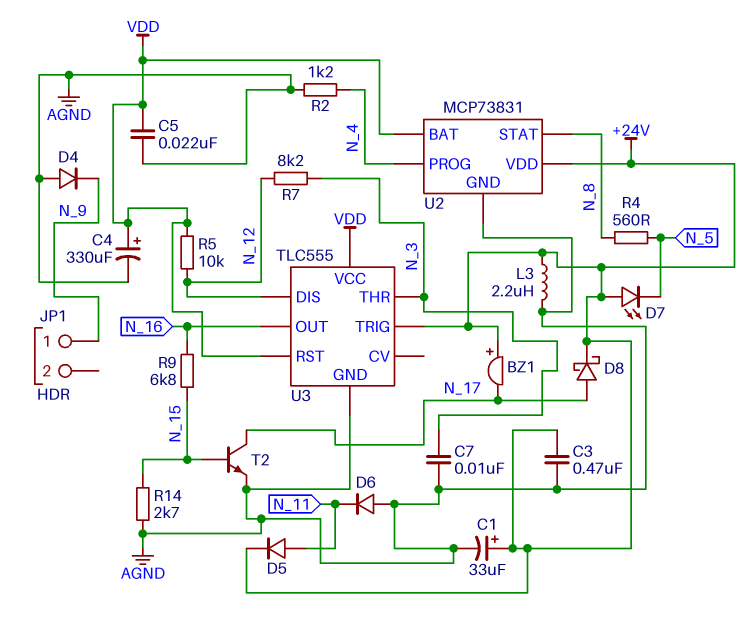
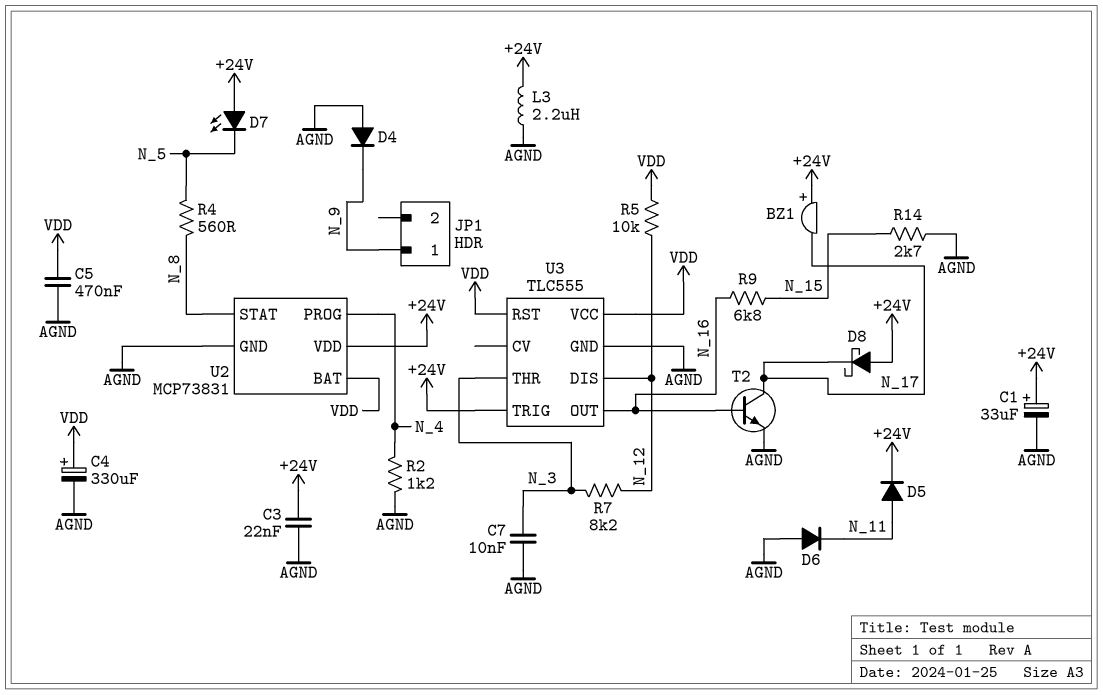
C3: 470nF (+24V, AGND) -> 22nF (+24V, AGND)
C5: 22nF (AGND, VDD) -> 470nF (AGND, VDD)
D8: schottky (A N_17, K +24V) -> schottky (A +24V, K N_17)
T2: NPN (B N_15, C N_17, E AGND) -> NPN (B N_16, C N_17, E AGND)

